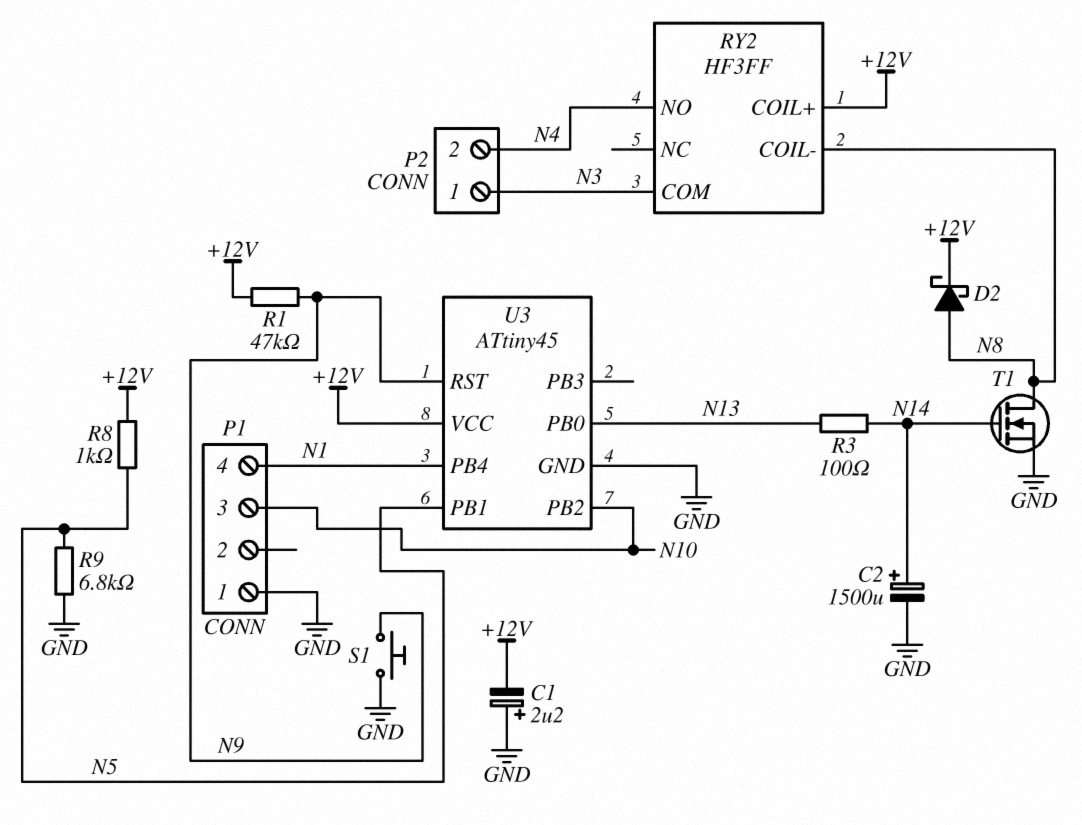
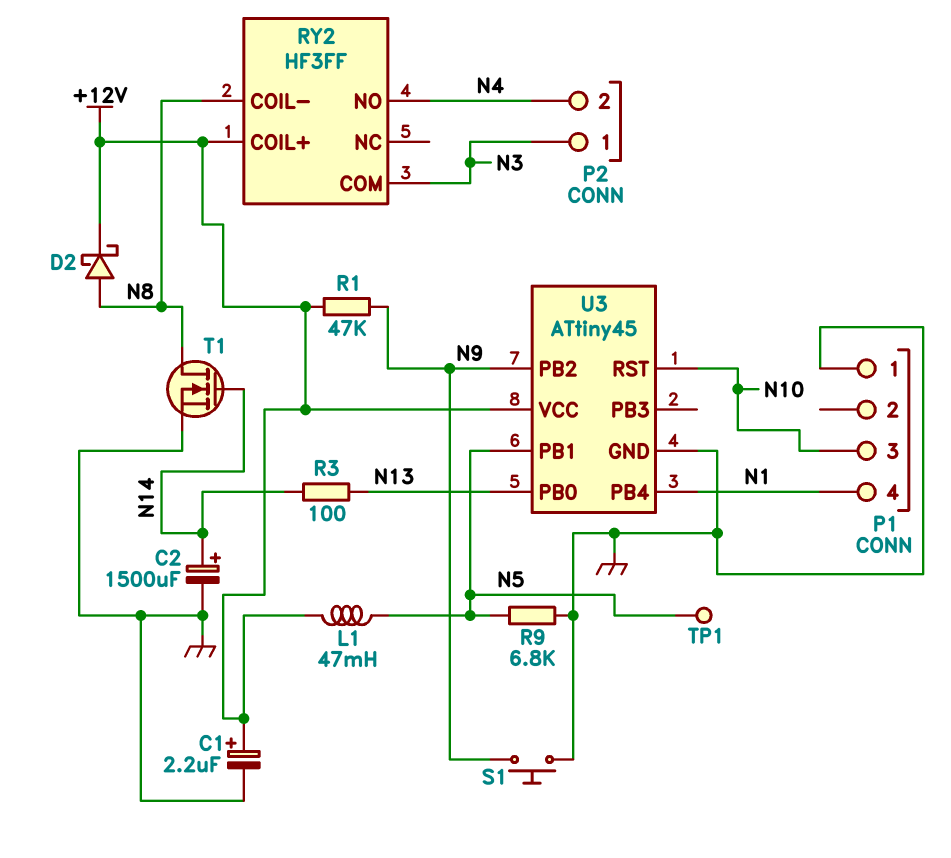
C1: 2.2uF (plus GND, minus +12V) -> 2.2uF (plus +12V, minus GND)
L1: none -> 47mH (+12V, N5)
R8: 1k (+12V, N5) -> none
TP1: none -> test point (N5)
U3 pin PB2: N10 -> N9
U3 pin RST: N9 -> N10

